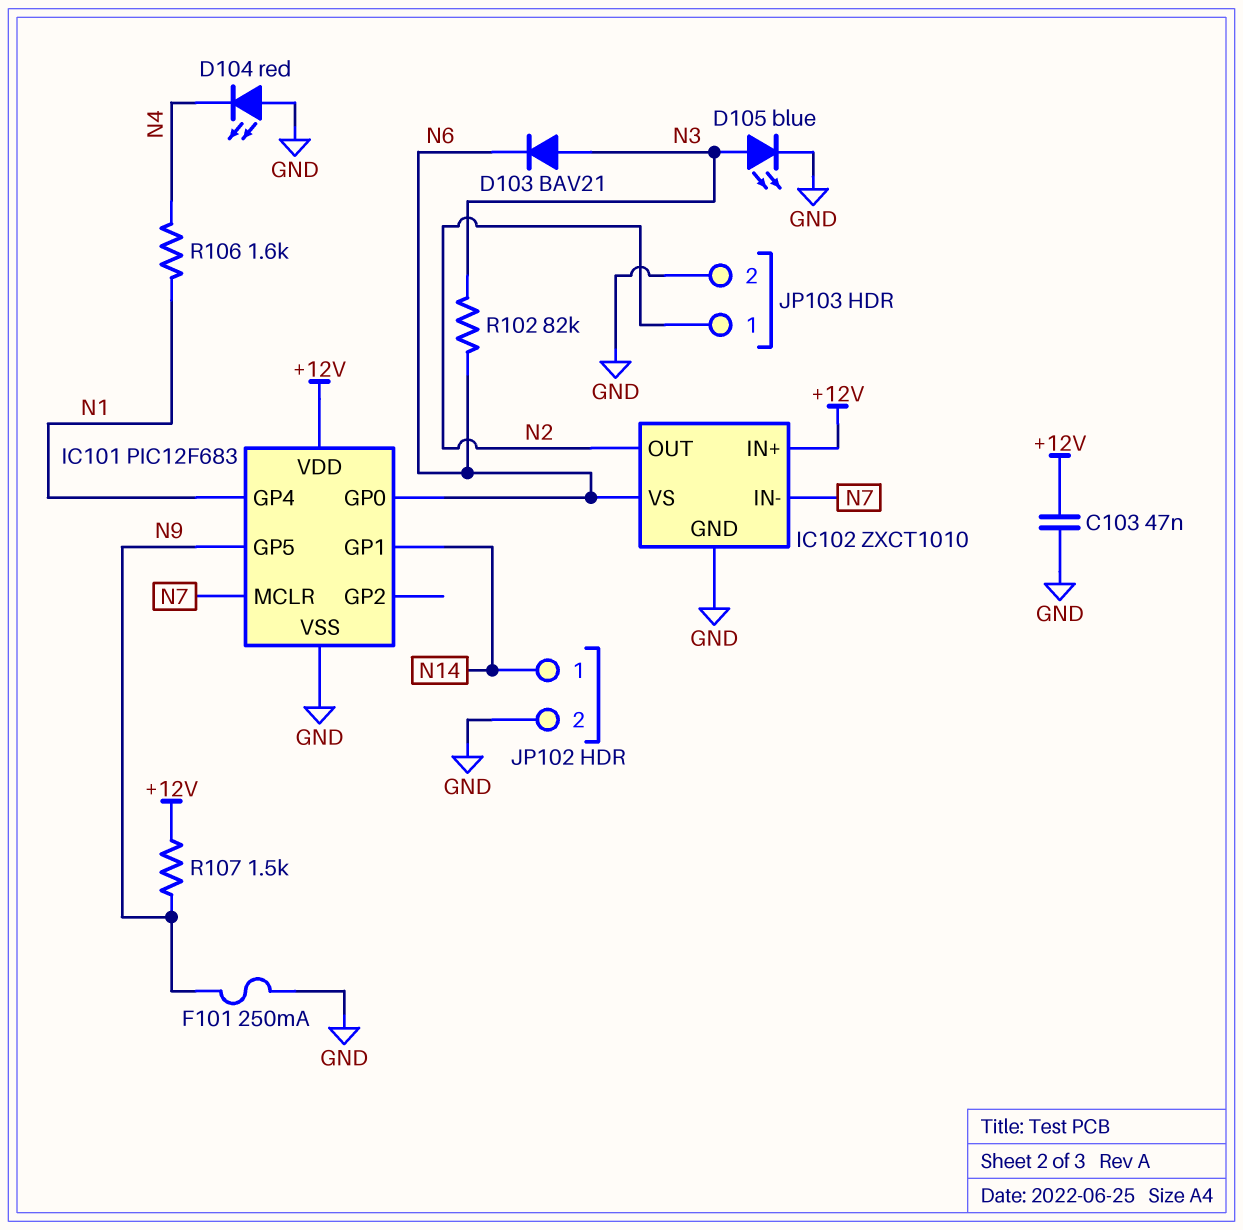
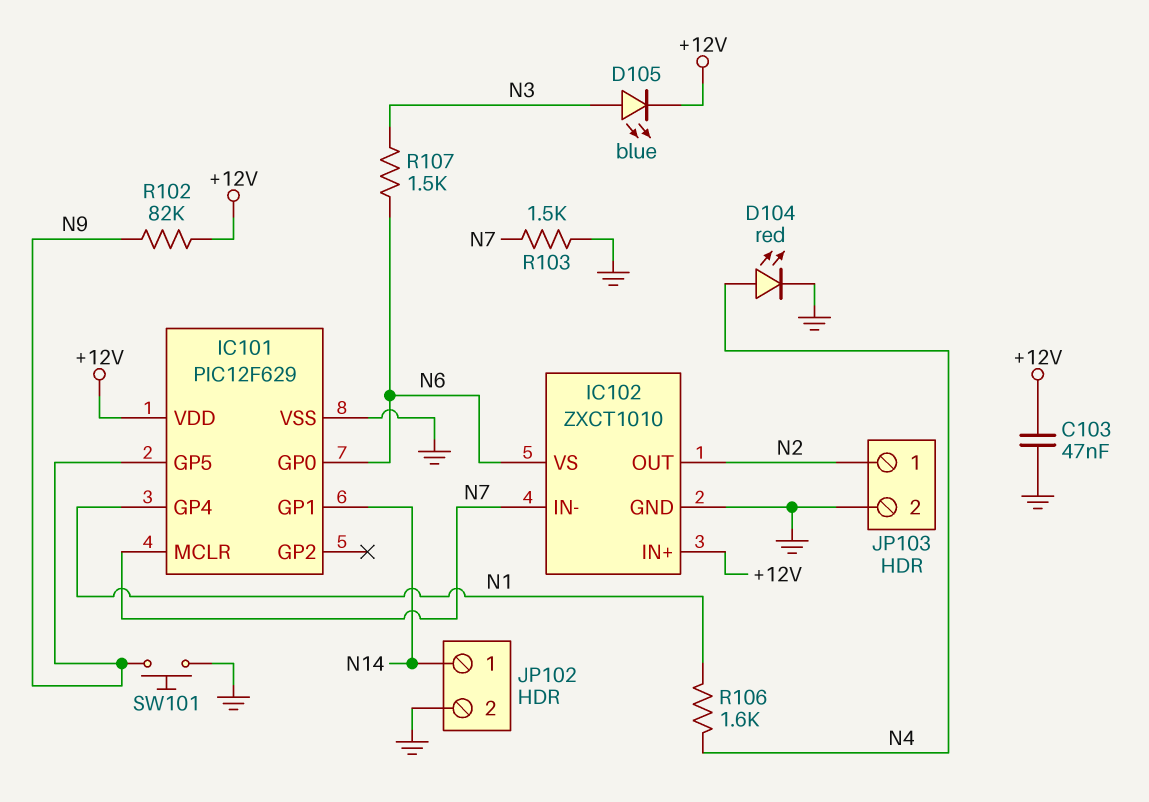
D103: diode BAV21 (A N3, K N6) -> none
D104: LED red (A GND, K N4) -> LED red (A N4, K GND)
D105: LED blue (A N3, K GND) -> LED blue (A N3, K +12V)
F101: 250mA (GND, N9) -> none
IC101: PIC12F683 -> PIC12F629
R102: 82k (N3, N6) -> 82k (+12V, N9)
R103: none -> 1.5k (GND, N7)
R107: 1.5k (+12V, N9) -> 1.5k (N3, N6)
SW101: none -> button (GND, N9)

